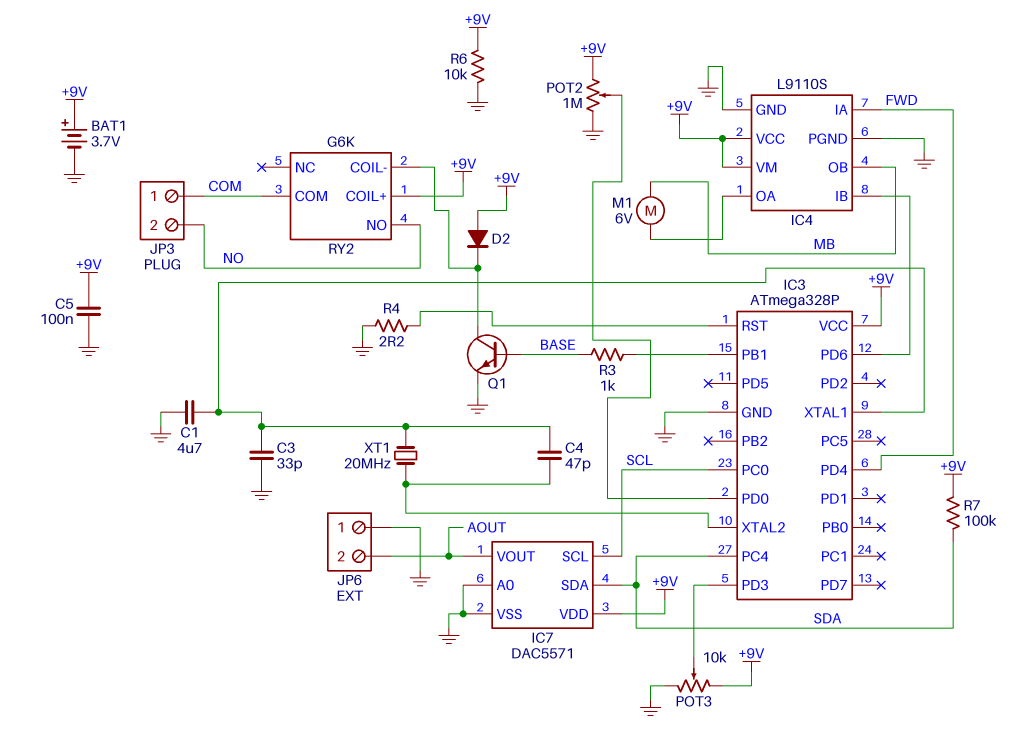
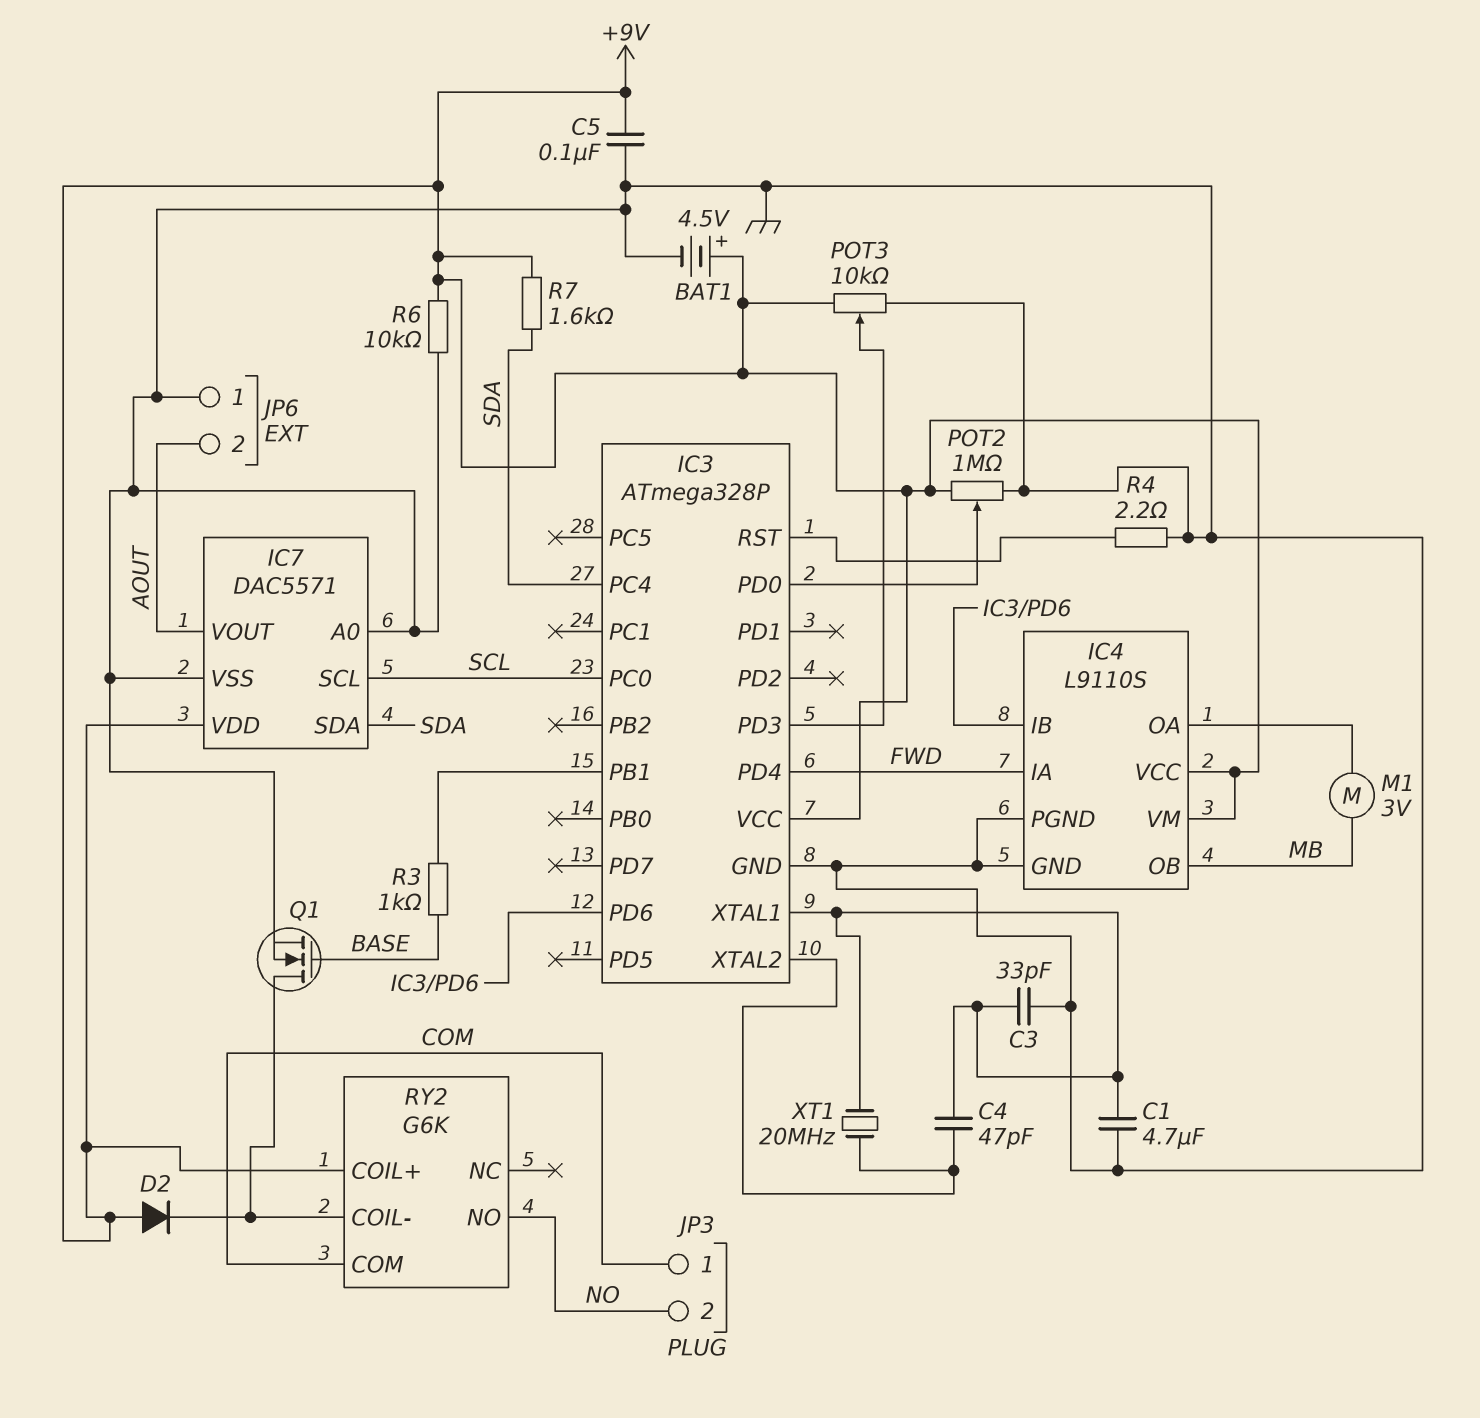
BAT1: 3.7V (plus +9V, minus GND) -> 4.5V (plus +9V, minus GND)
M1: motor 6V (IC4/OA, MB) -> motor 3V (IC4/OA, MB)
Q1: NPN (B BASE, C RY2/COIL-, E GND) -> NMOS (G BASE, D RY2/COIL-, S GND)
R7: 100k (+9V, SDA) -> 1.6k (+9V, SDA)

